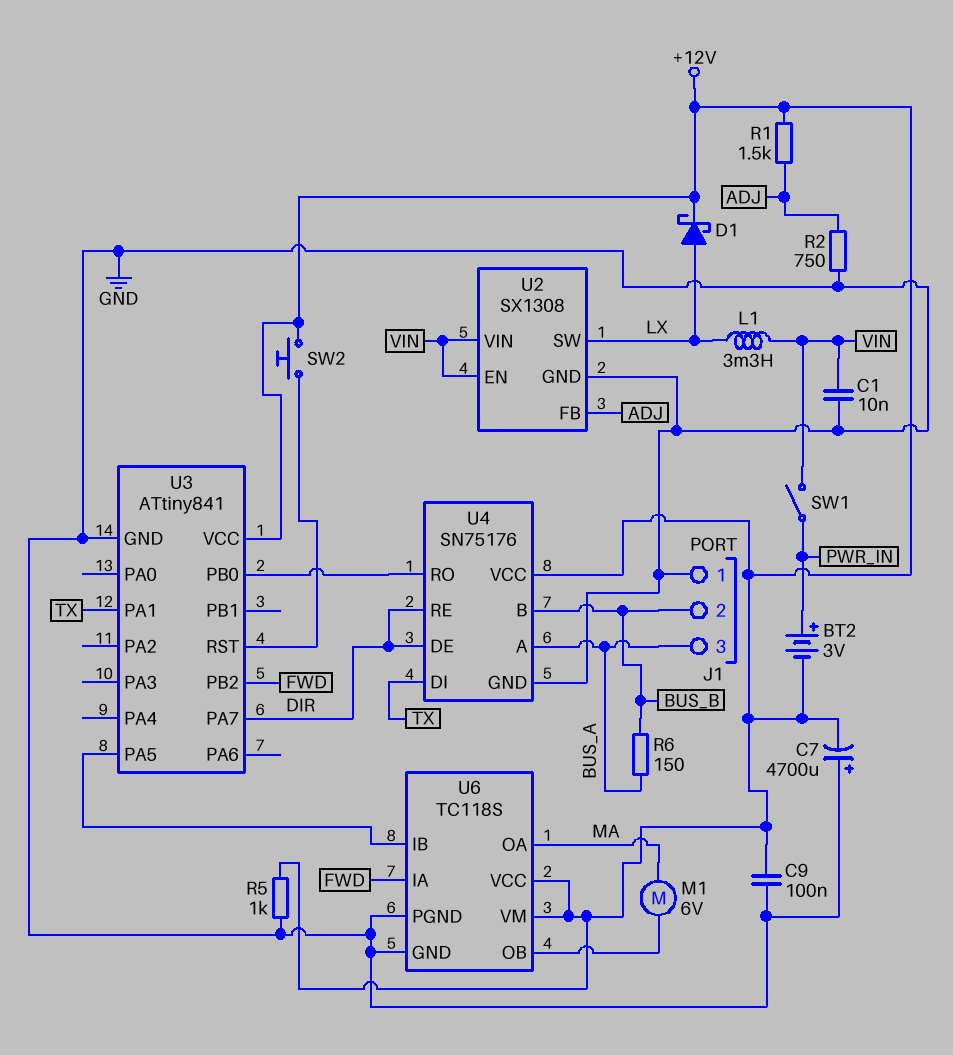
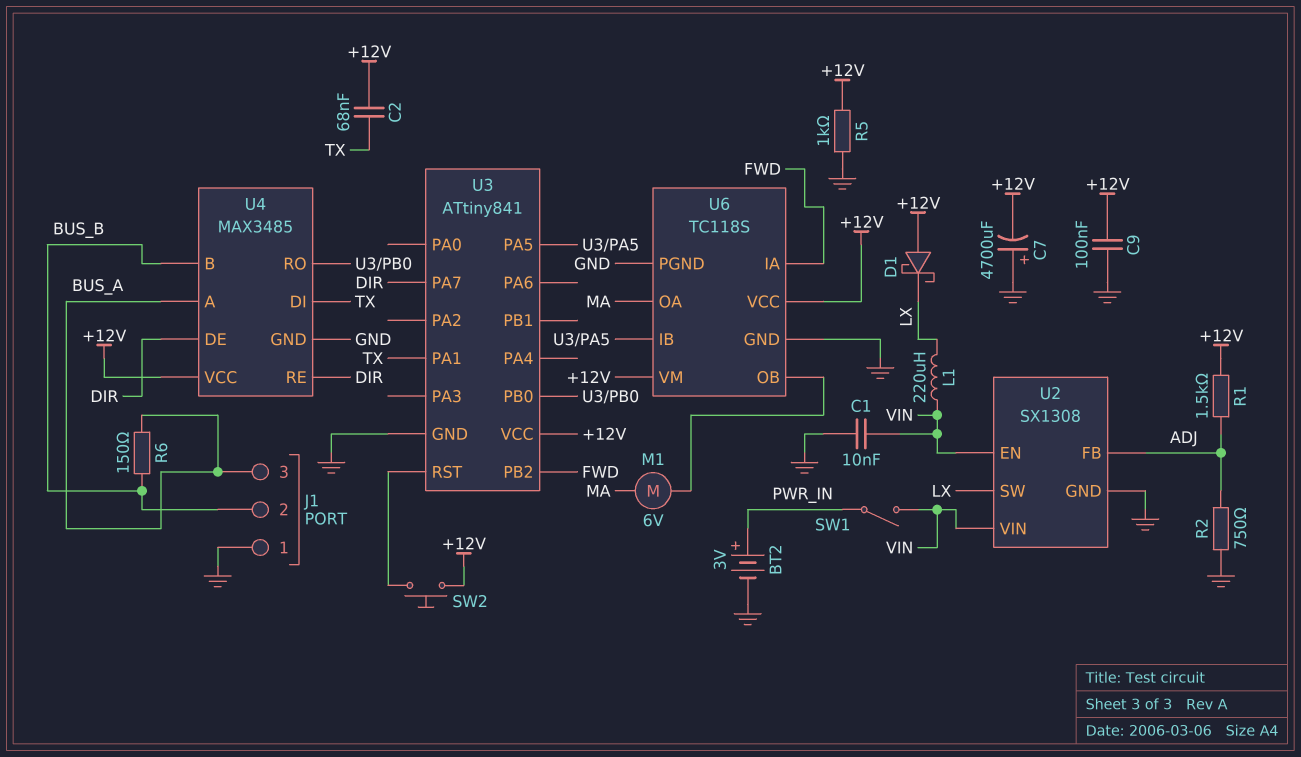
BT2: 3V (plus PWR_IN, minus +12V) -> 3V (plus PWR_IN, minus GND)
C2: none -> 68nF (+12V, TX)
D1: schottky (A LX, K +12V) -> schottky (A +12V, K LX)
L1: 3.3mH (LX, VIN) -> 220uH (LX, VIN)
U4: SN75176 -> MAX3485

